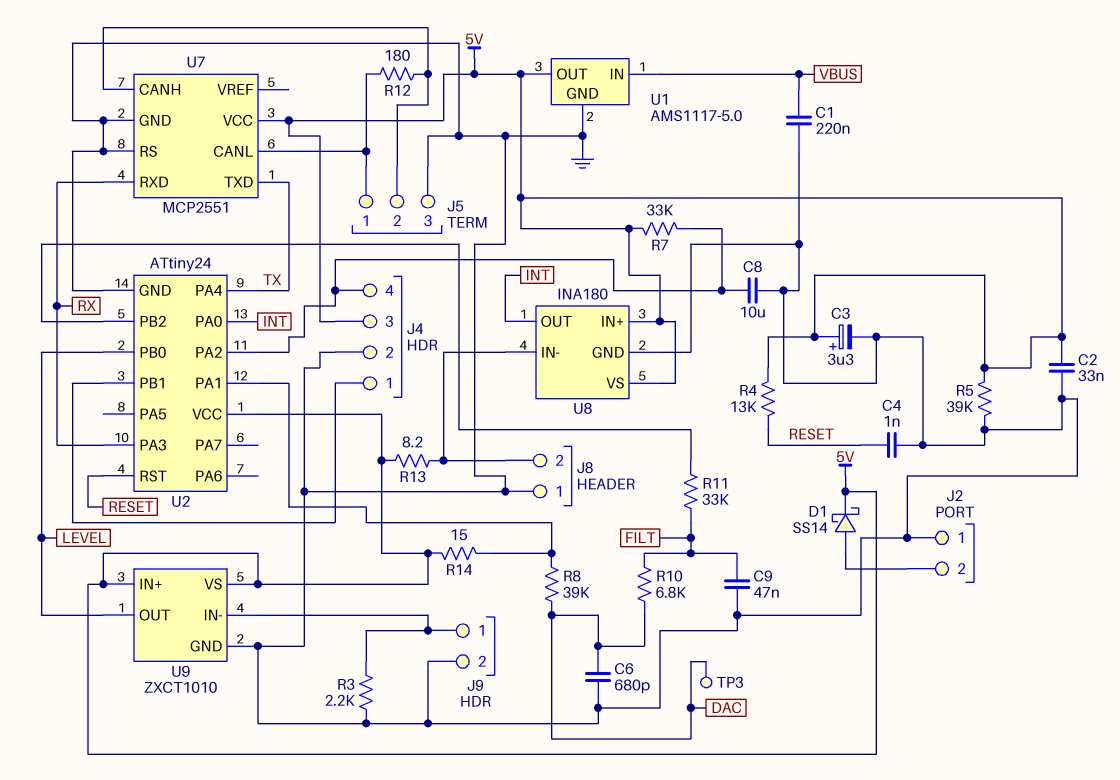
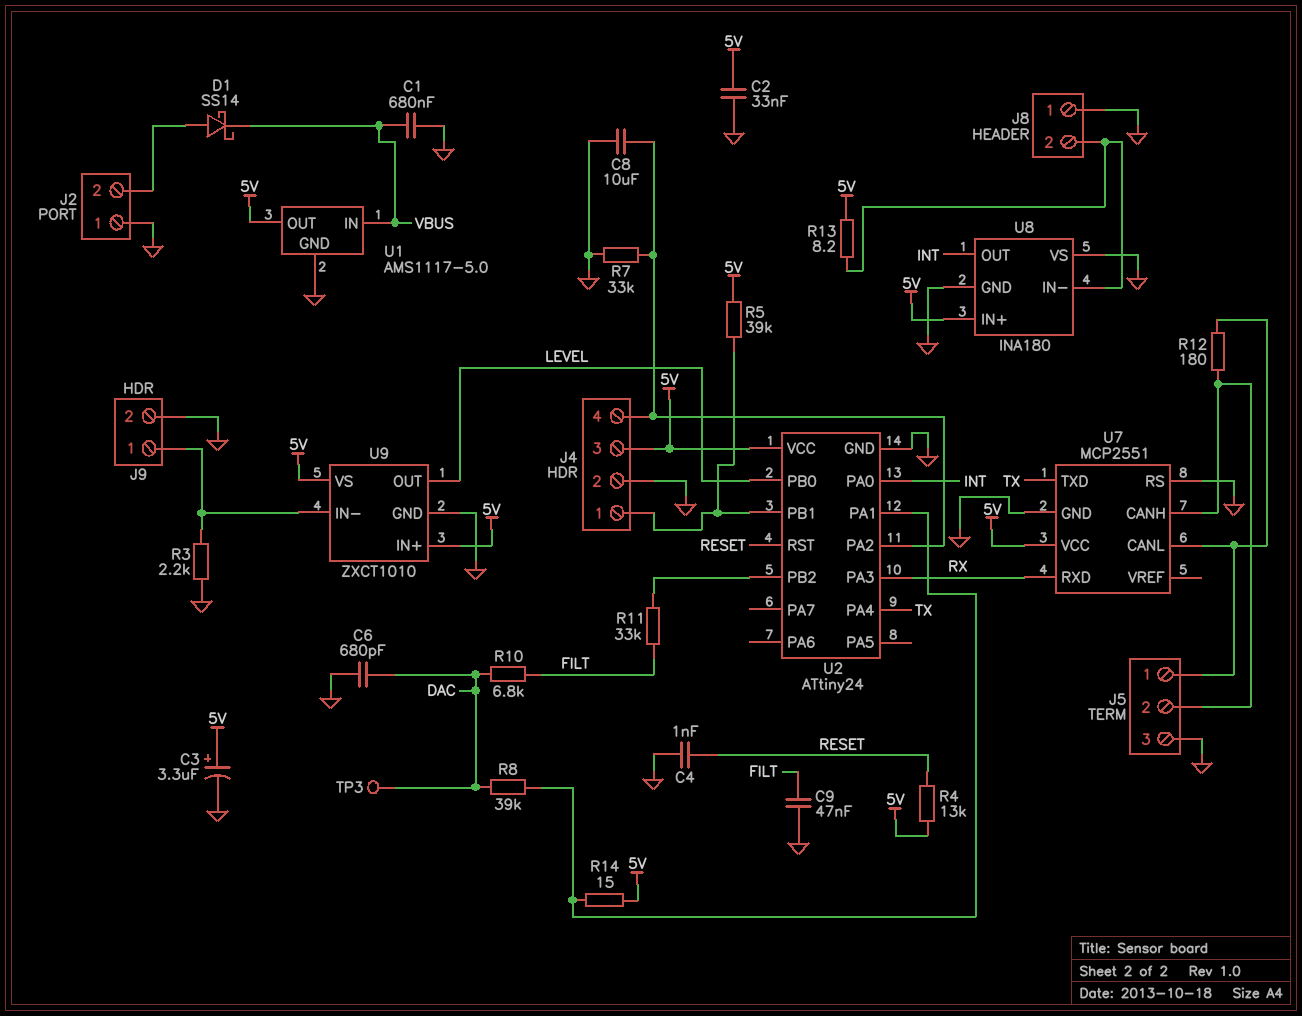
C1: 220nF (GND, VBUS) -> 680nF (GND, VBUS)
D1: schottky SS14 (A J2/2, K 5V) -> schottky SS14 (A J2/2, K VBUS)
R5: 39k (5V, GND) -> 39k (5V, J4/1)
R7: 33k (5V, J4/4) -> 33k (GND, J4/4)
U8 pin VS: 5V -> GND

